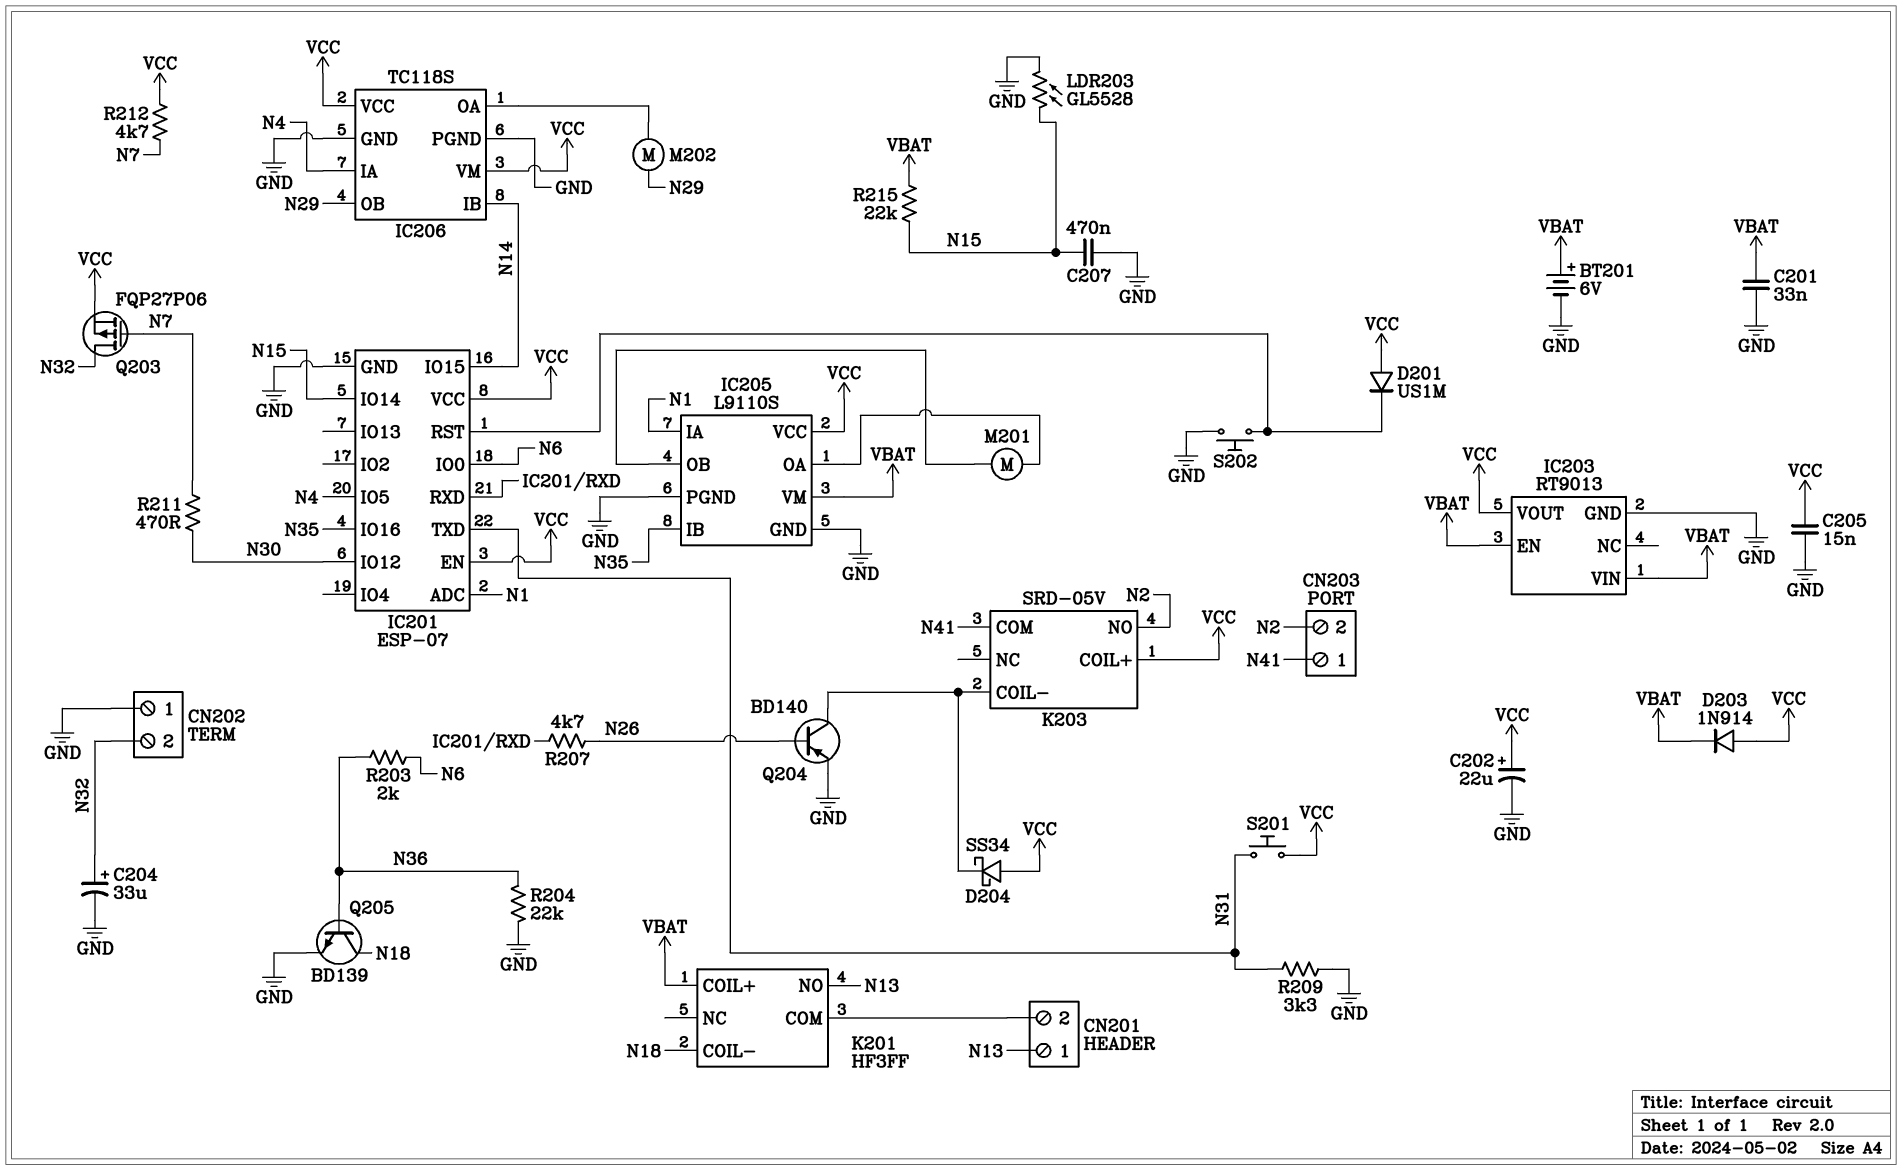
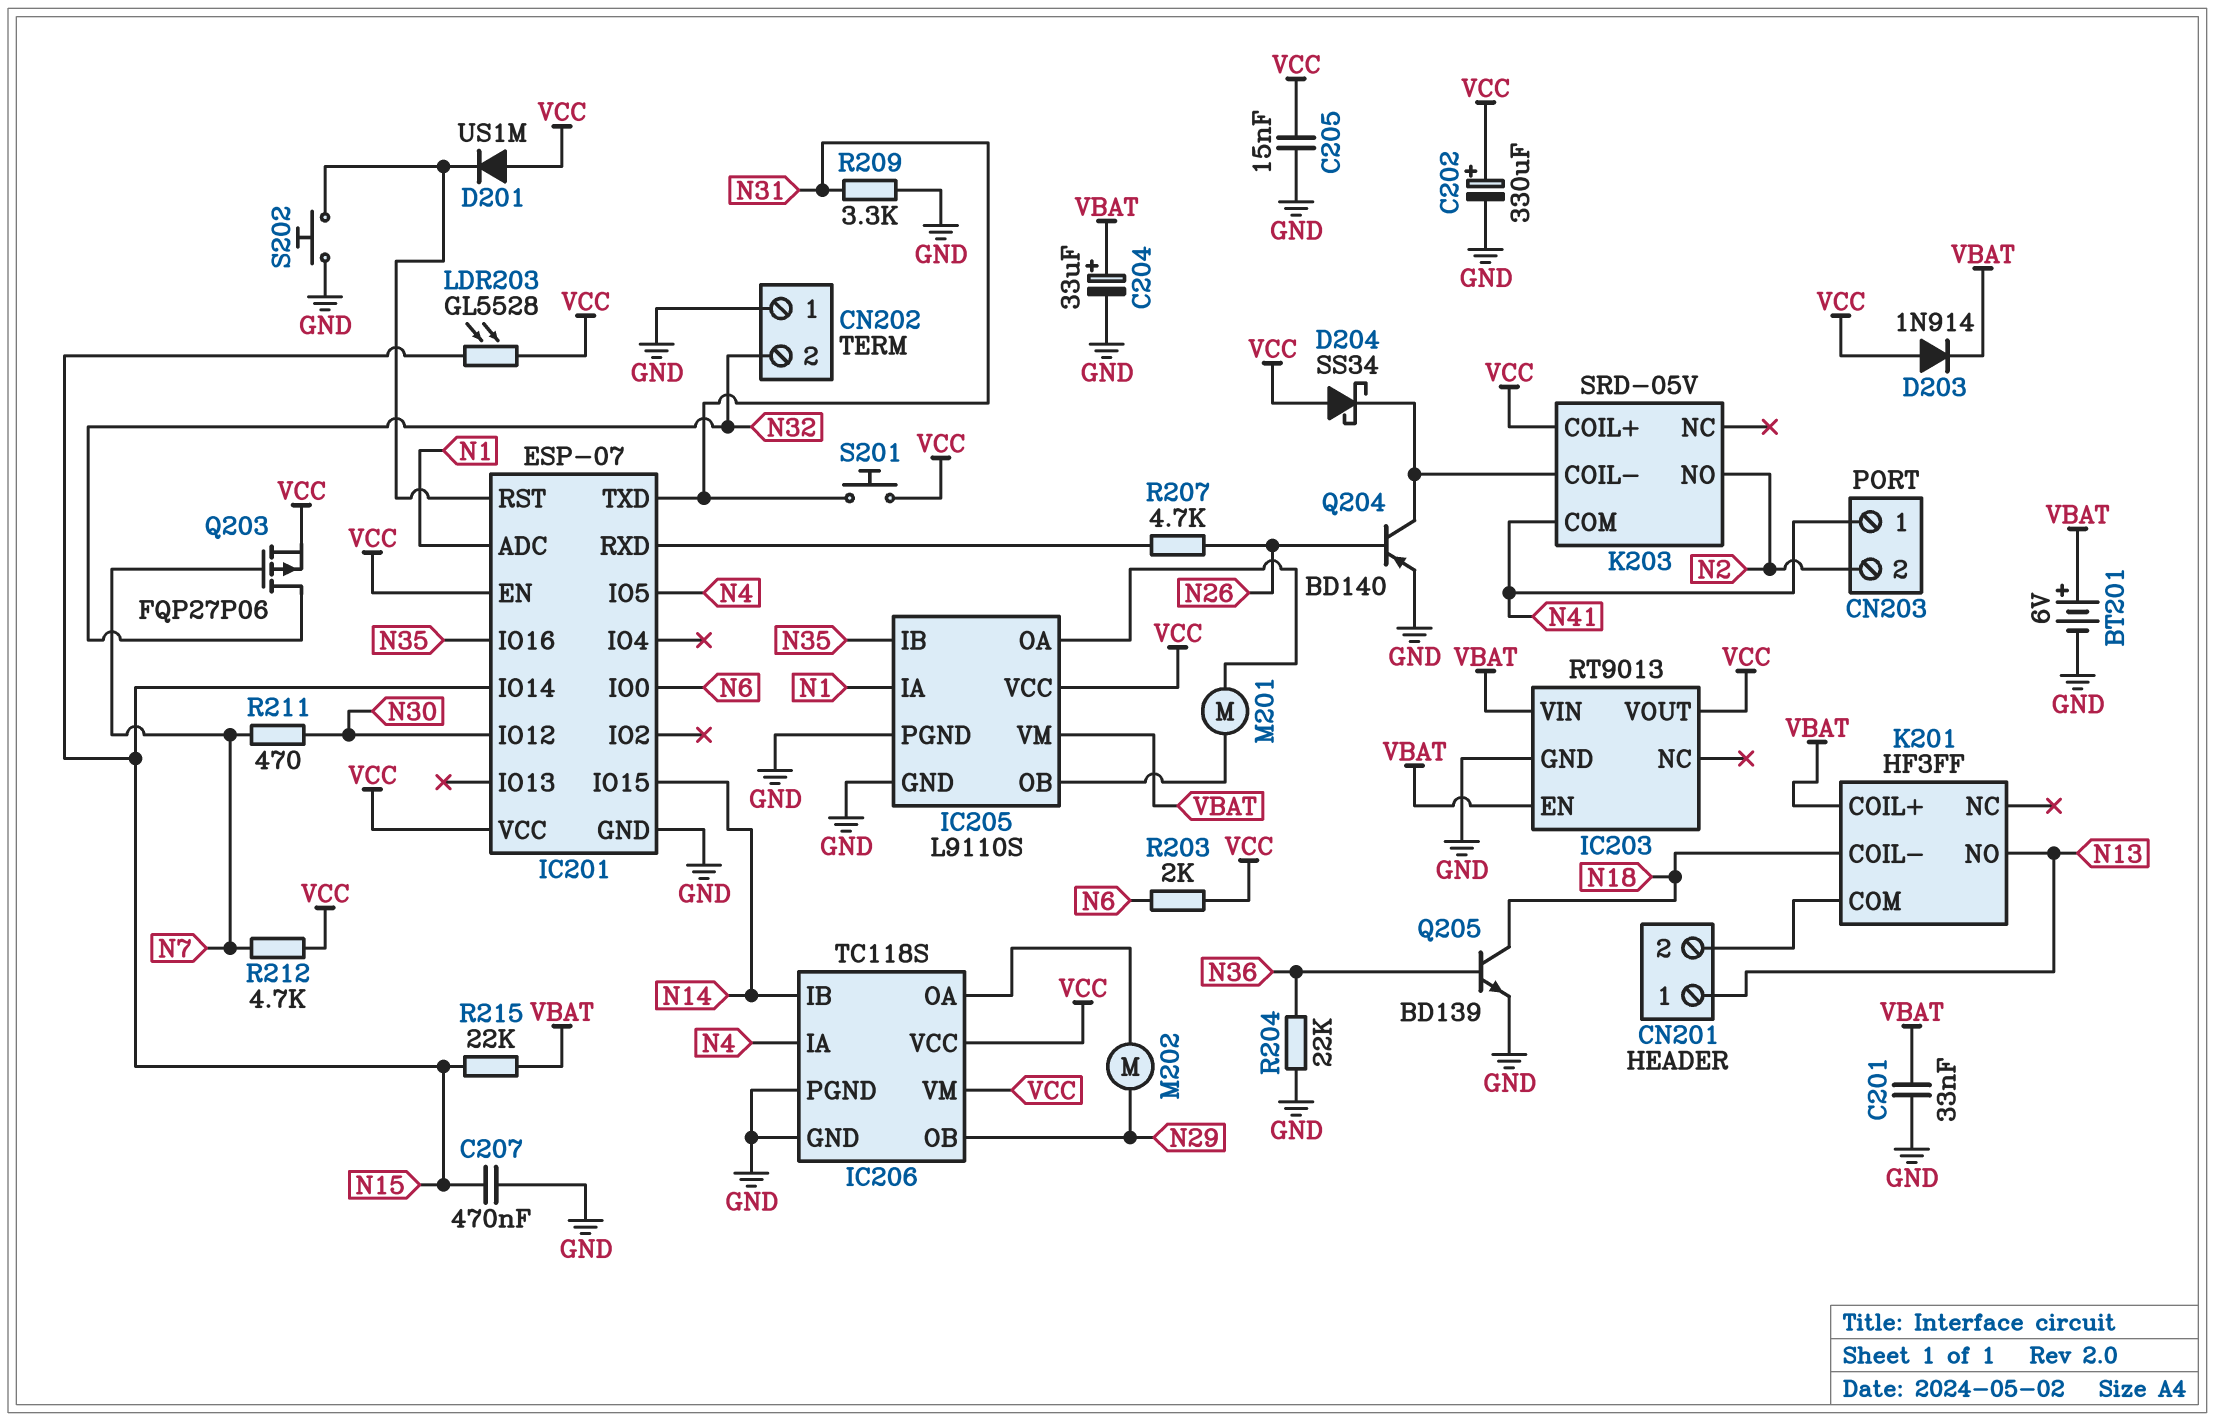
C202: 22uF (plus VCC, minus GND) -> 330uF (plus VCC, minus GND)
C204: 33uF (plus N32, minus GND) -> 33uF (plus VBAT, minus GND)
LDR203: GL5528 (GND, N15) -> GL5528 (N15, VCC)
R203: 2k (N6, N36) -> 2k (N6, VCC)

